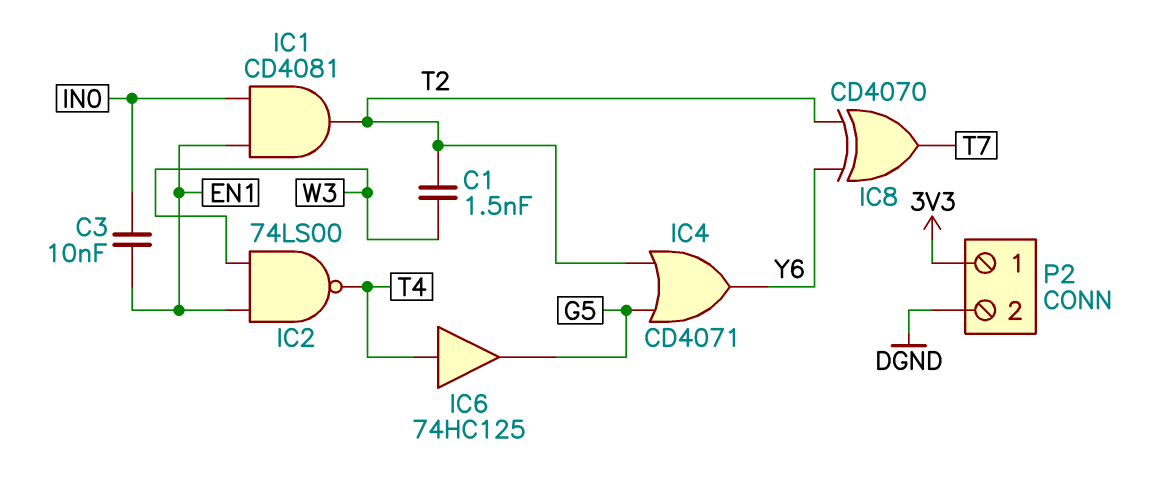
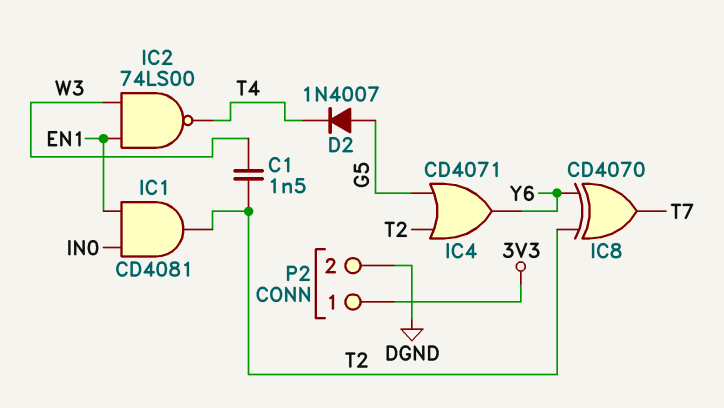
C3: 10nF (EN1, IN0) -> none
D2: none -> diode 1N4007 (A G5, K T4)
IC6: buffer 74HC125 (in T4, out G5) -> none

